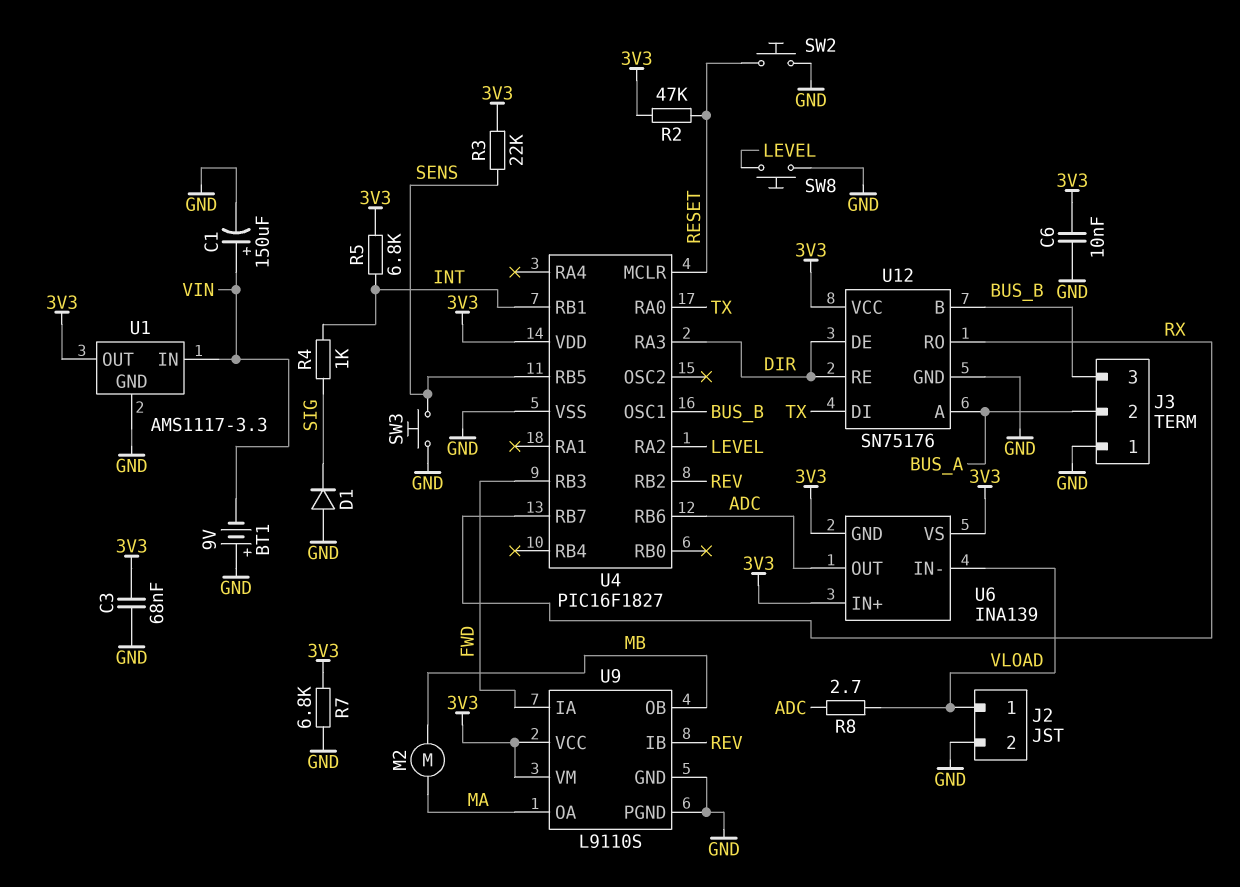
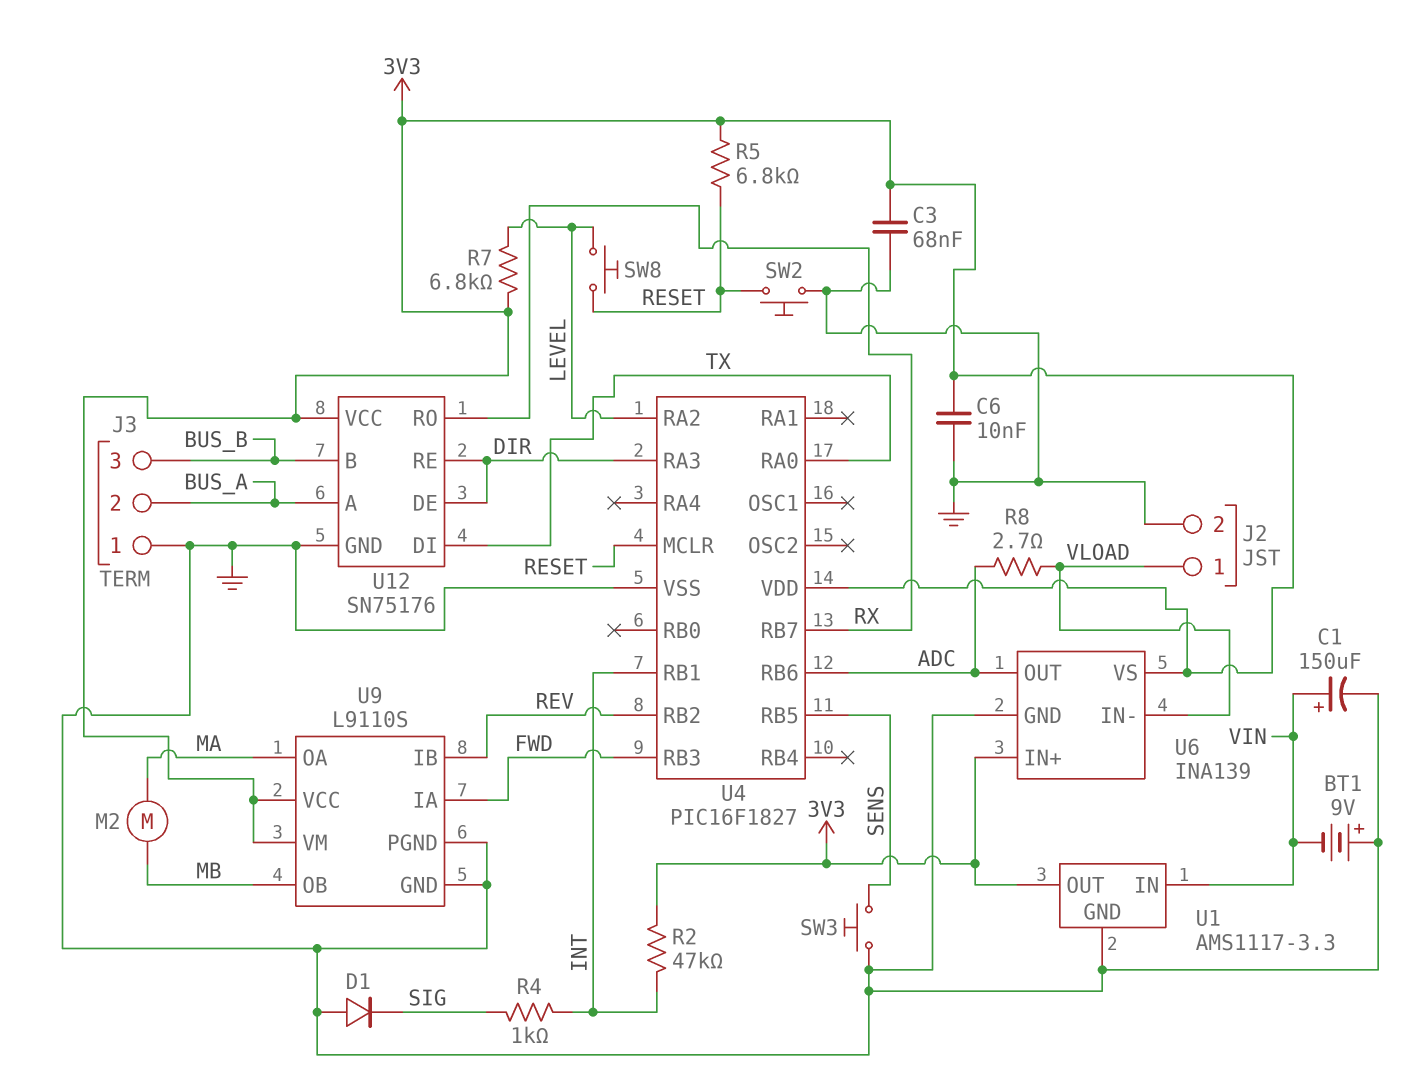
R2: 47k (3V3, RESET) -> 47k (3V3, INT)
R3: 22k (3V3, SENS) -> none
R5: 6.8k (3V3, INT) -> 6.8k (3V3, RESET)
R7: 6.8k (3V3, GND) -> 6.8k (3V3, LEVEL)
SW8: button (GND, LEVEL) -> button (LEVEL, RESET)
U4 pin OSC1: BUS_B -> none
U6 pin GND: 3V3 -> GND

